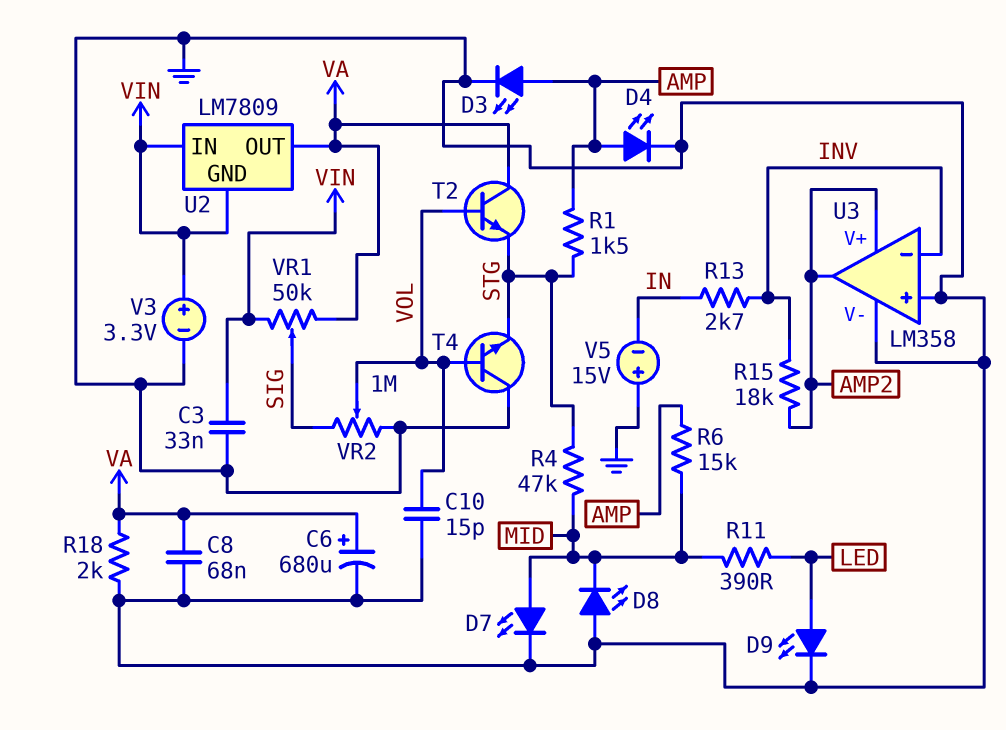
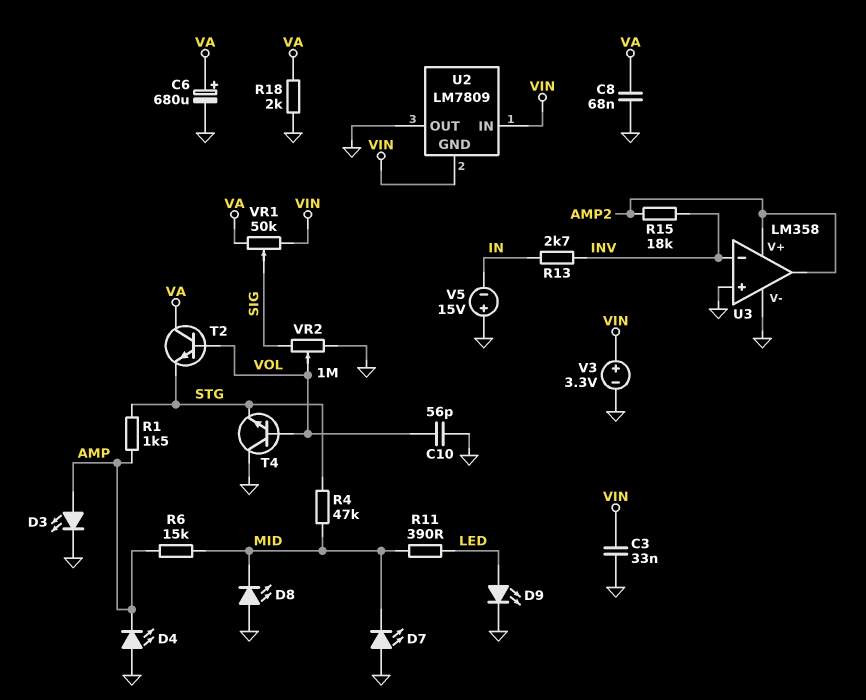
C10: 15pF (GND, VOL) -> 56pF (GND, VOL)
D4: LED (A AMP, K GND) -> LED (A GND, K AMP)
D7: LED (A MID, K GND) -> LED (A GND, K MID)
U2 pin OUT: VA -> GND

